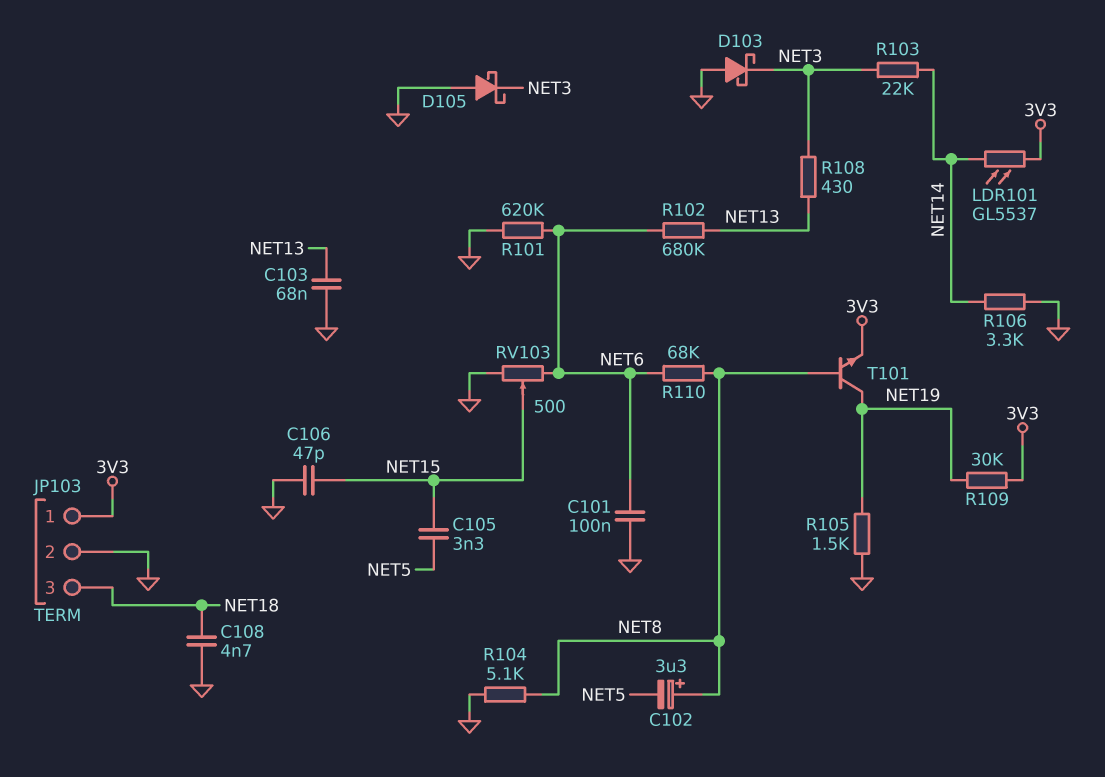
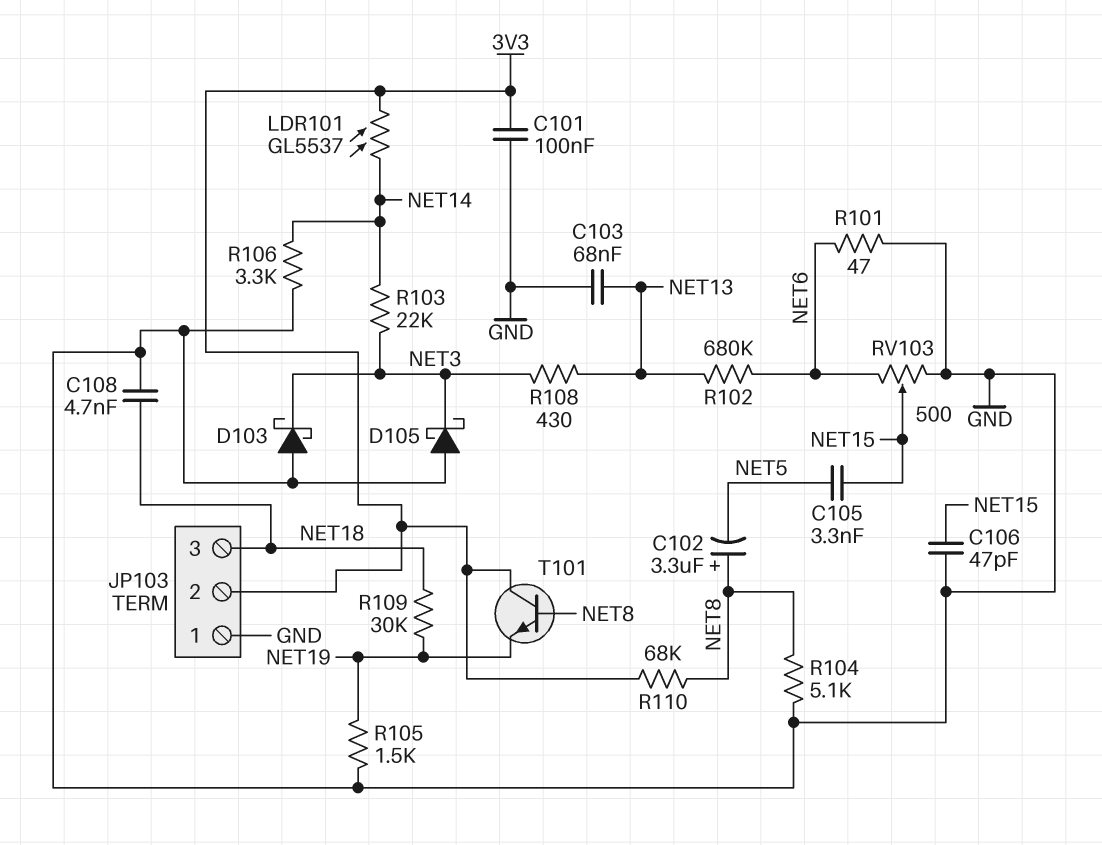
C101: 100nF (GND, NET6) -> 100nF (3V3, GND)
JP103 pin 1: 3V3 -> GND
JP103 pin 2: GND -> 3V3
R101: 620k (GND, NET6) -> 47 (GND, NET6)
R109: 30k (3V3, NET19) -> 30k (NET18, NET19)
R110: 68k (NET6, NET8) -> 68k (3V3, NET8)
T101: NPN (B NET8, C NET19, E 3V3) -> NPN (B NET8, C 3V3, E NET19)

